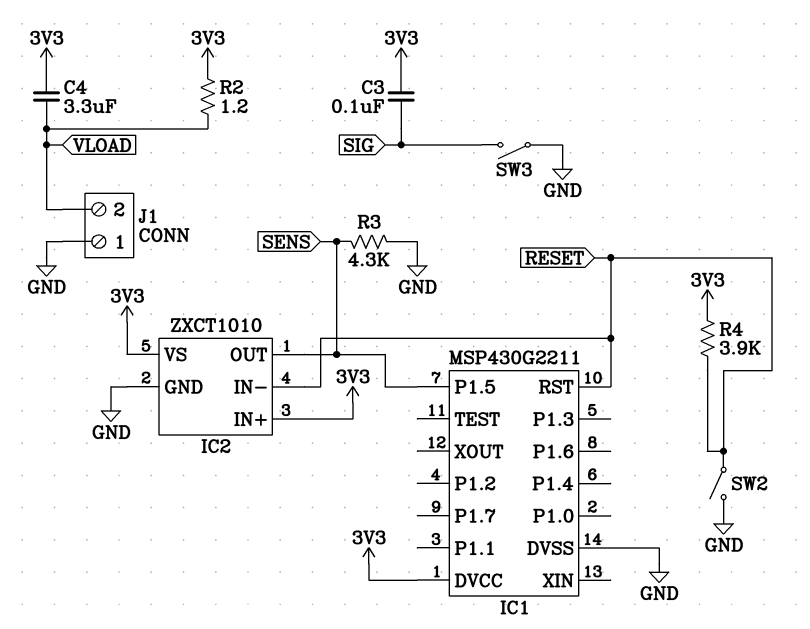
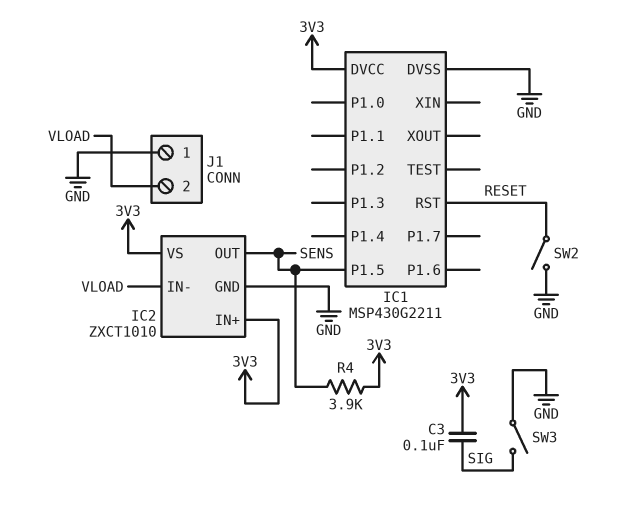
C4: 3.3uF (3V3, VLOAD) -> none
IC2 pin IN-: RESET -> VLOAD
R2: 1.2 (3V3, VLOAD) -> none
R3: 4.3k (GND, SENS) -> none
R4: 3.9k (3V3, RESET) -> 3.9k (3V3, SENS)

